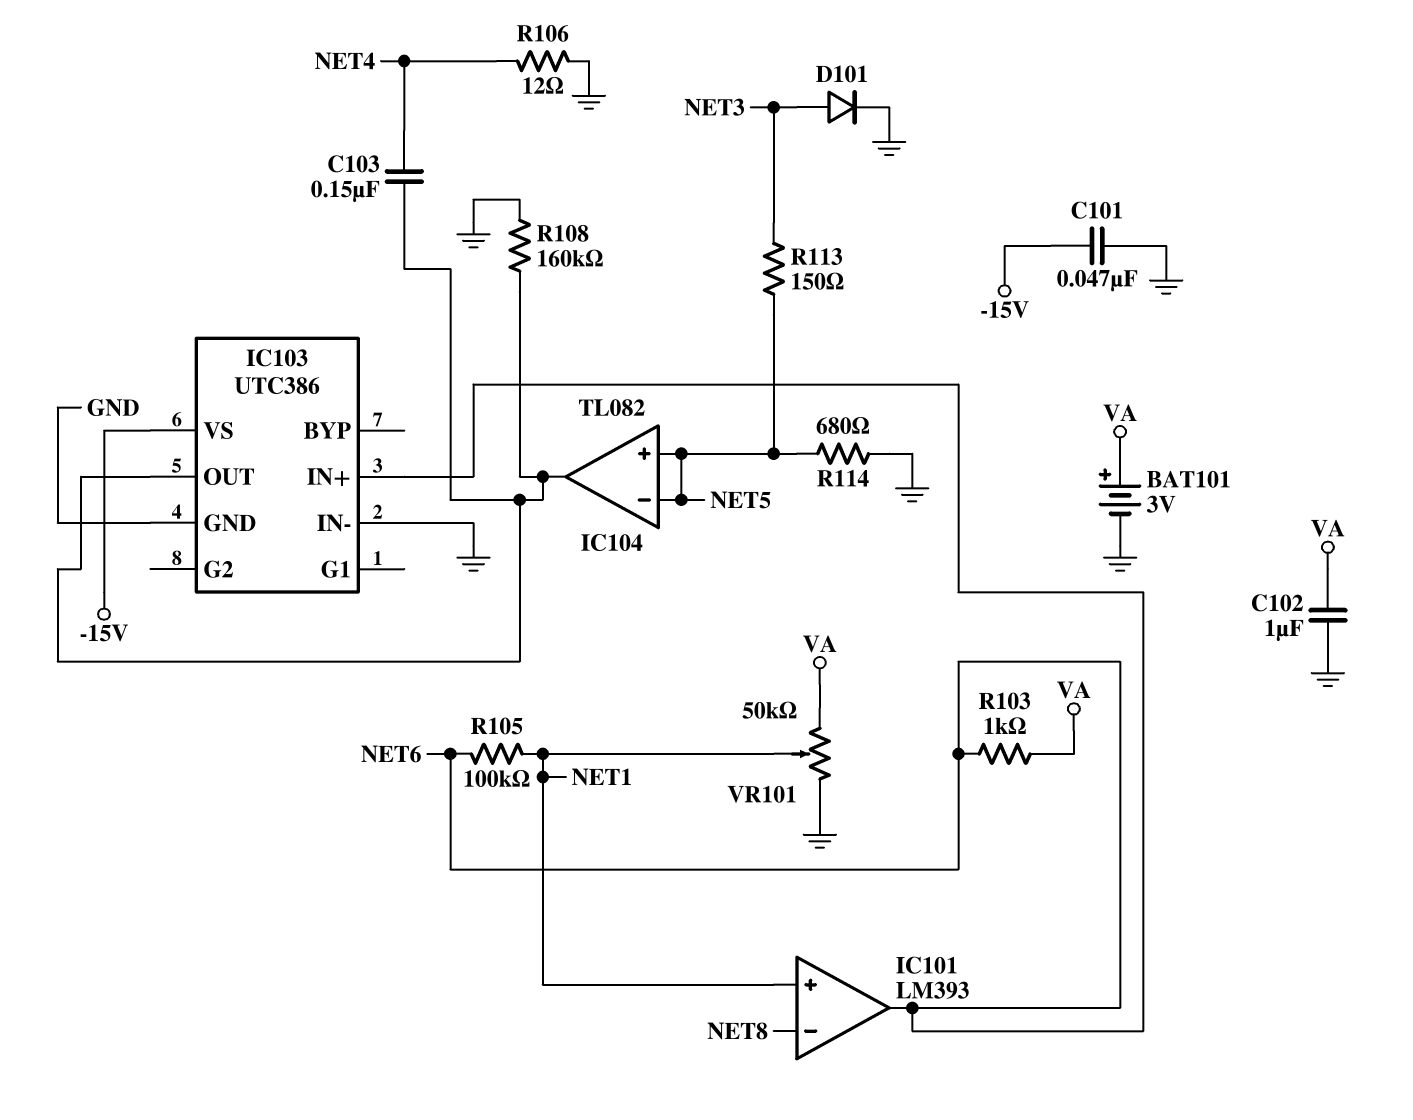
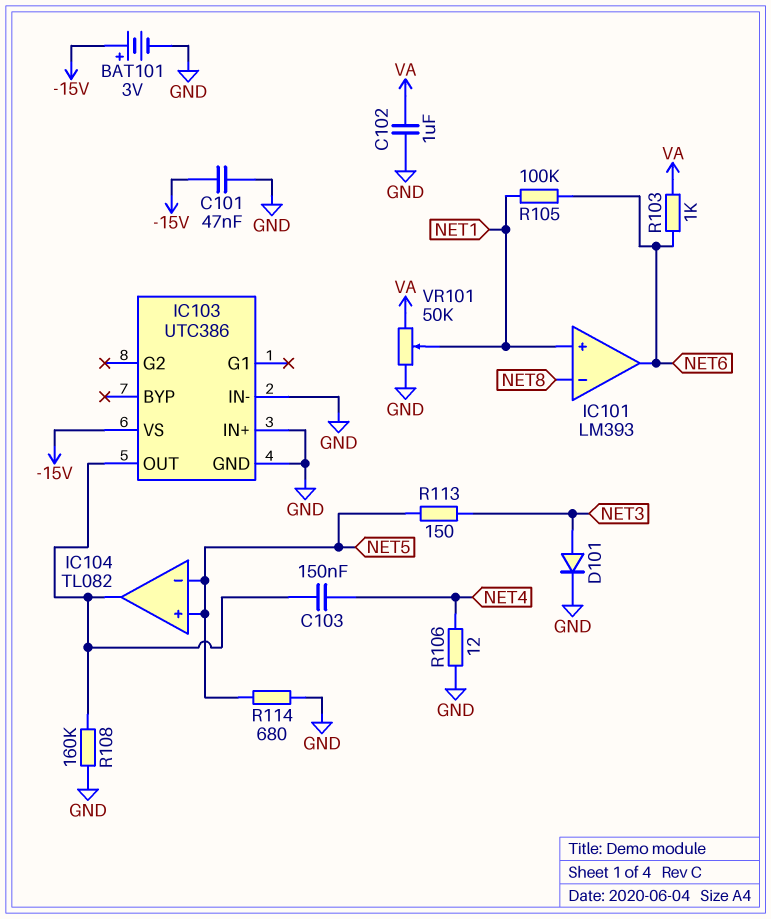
BAT101: 3V (plus VA, minus GND) -> 3V (plus -15V, minus GND)
IC103 pin IN+: NET6 -> GND

